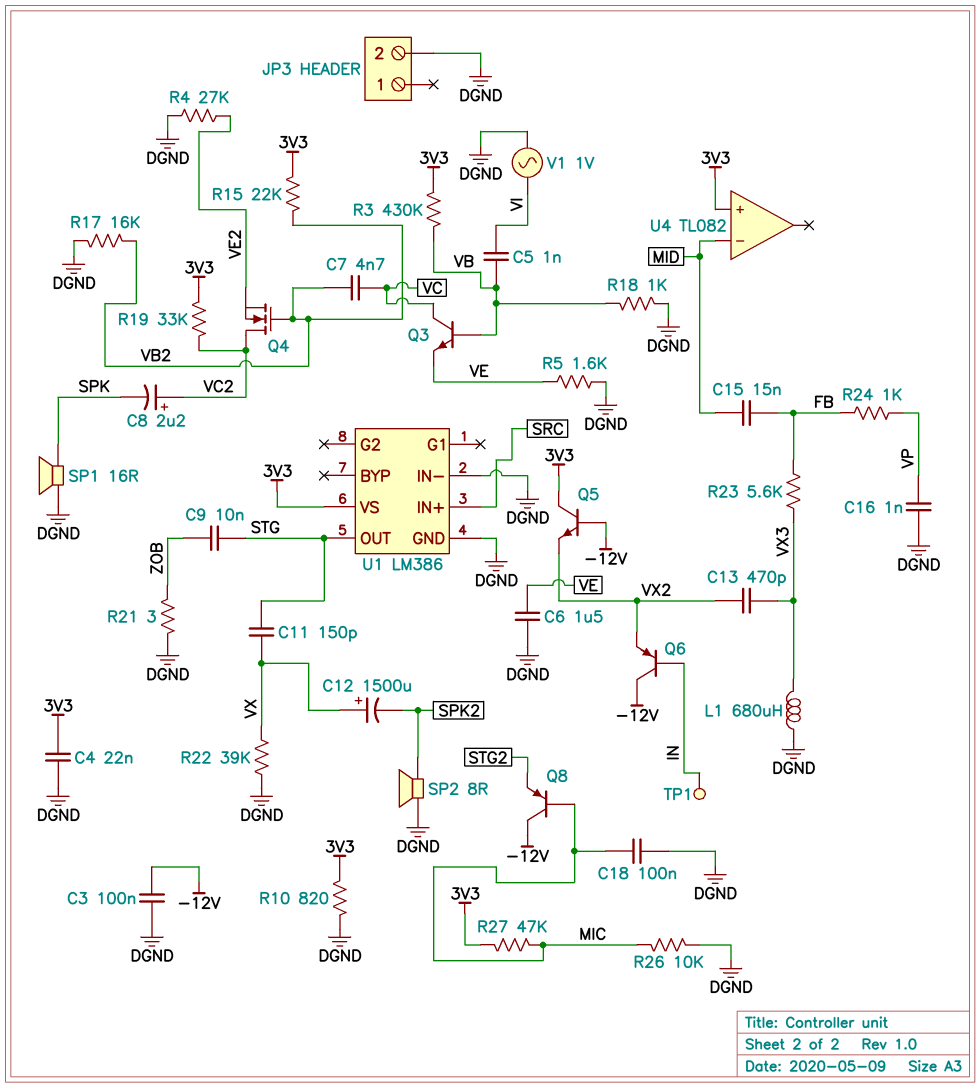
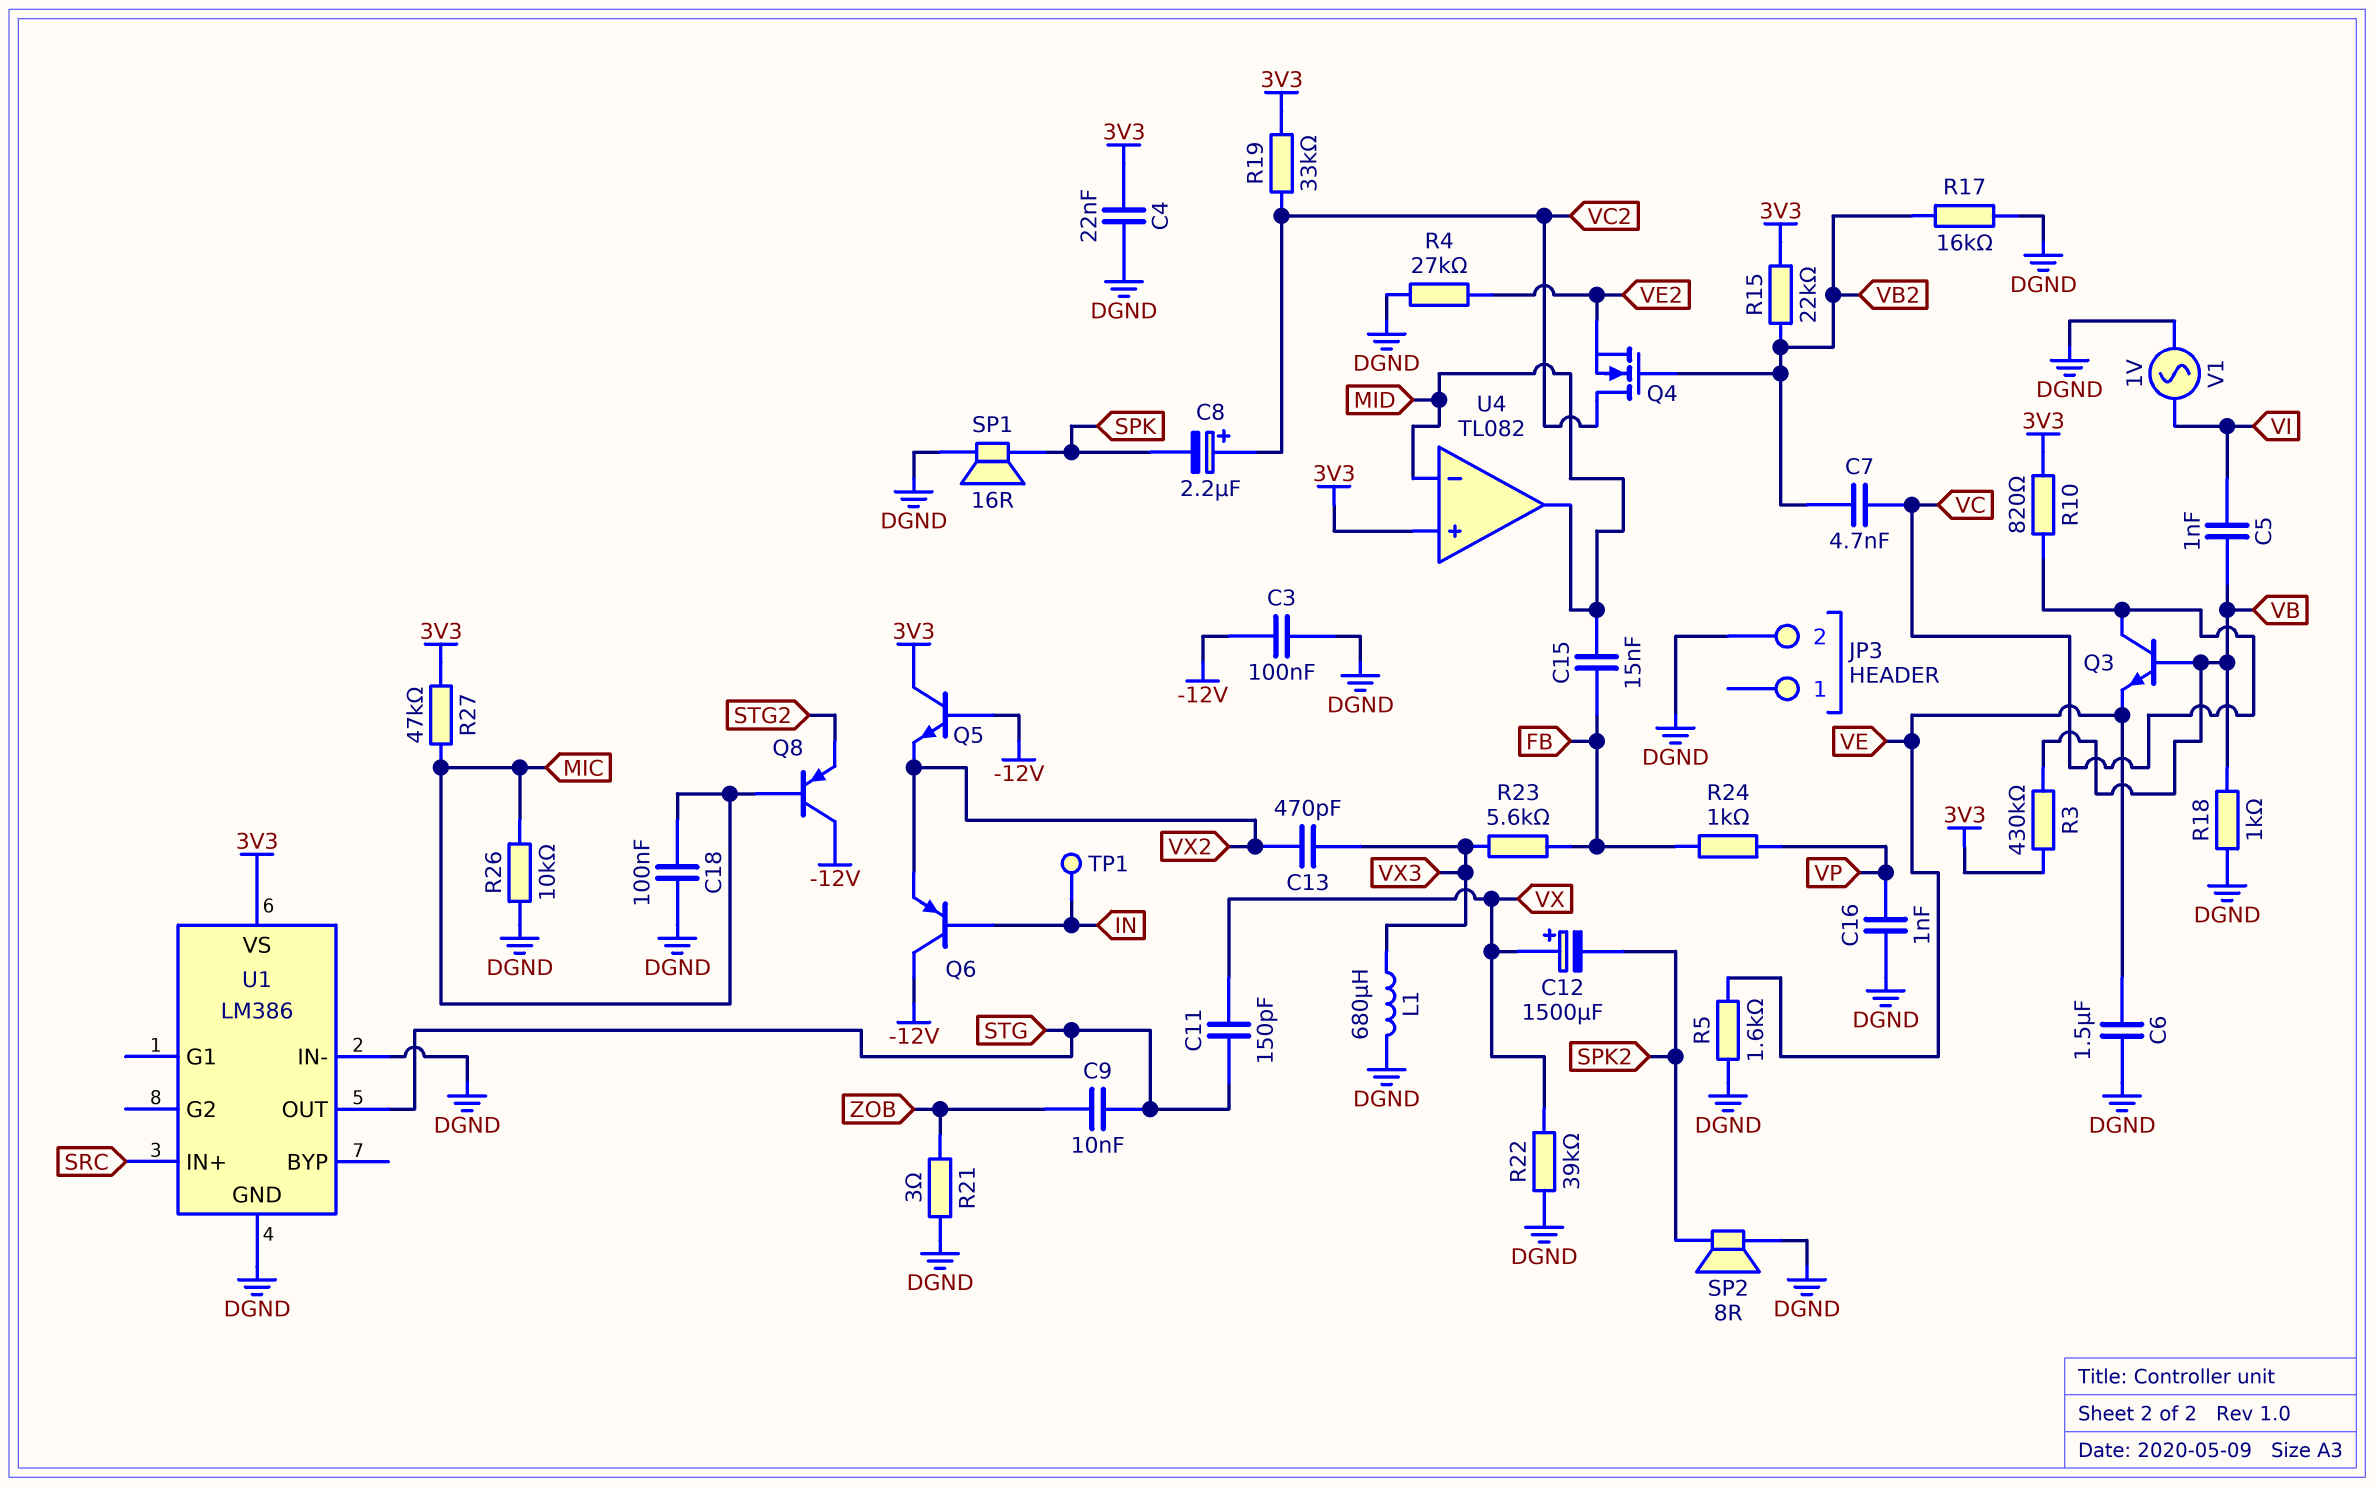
R10: 820 (3V3, DGND) -> 820 (3V3, VC)
U4 pin out: none -> MID

